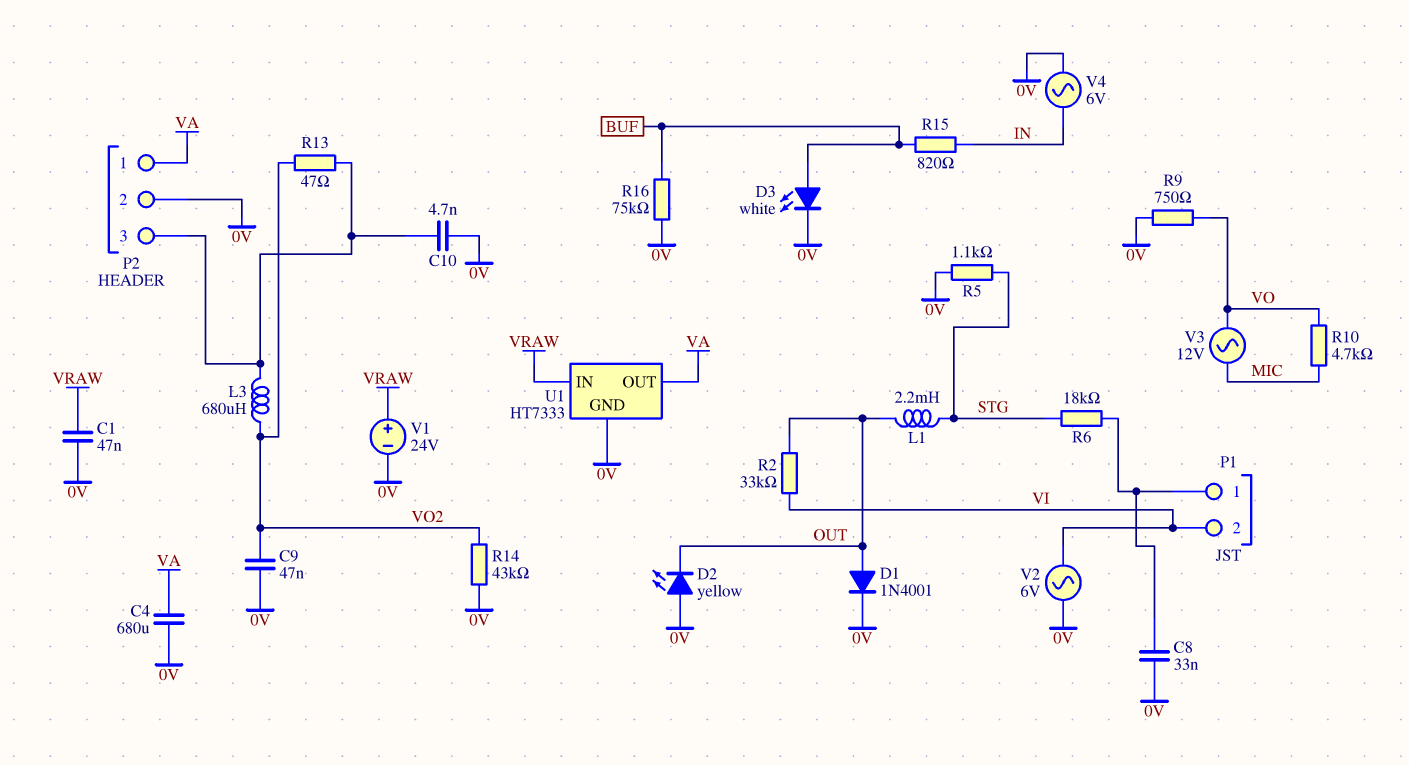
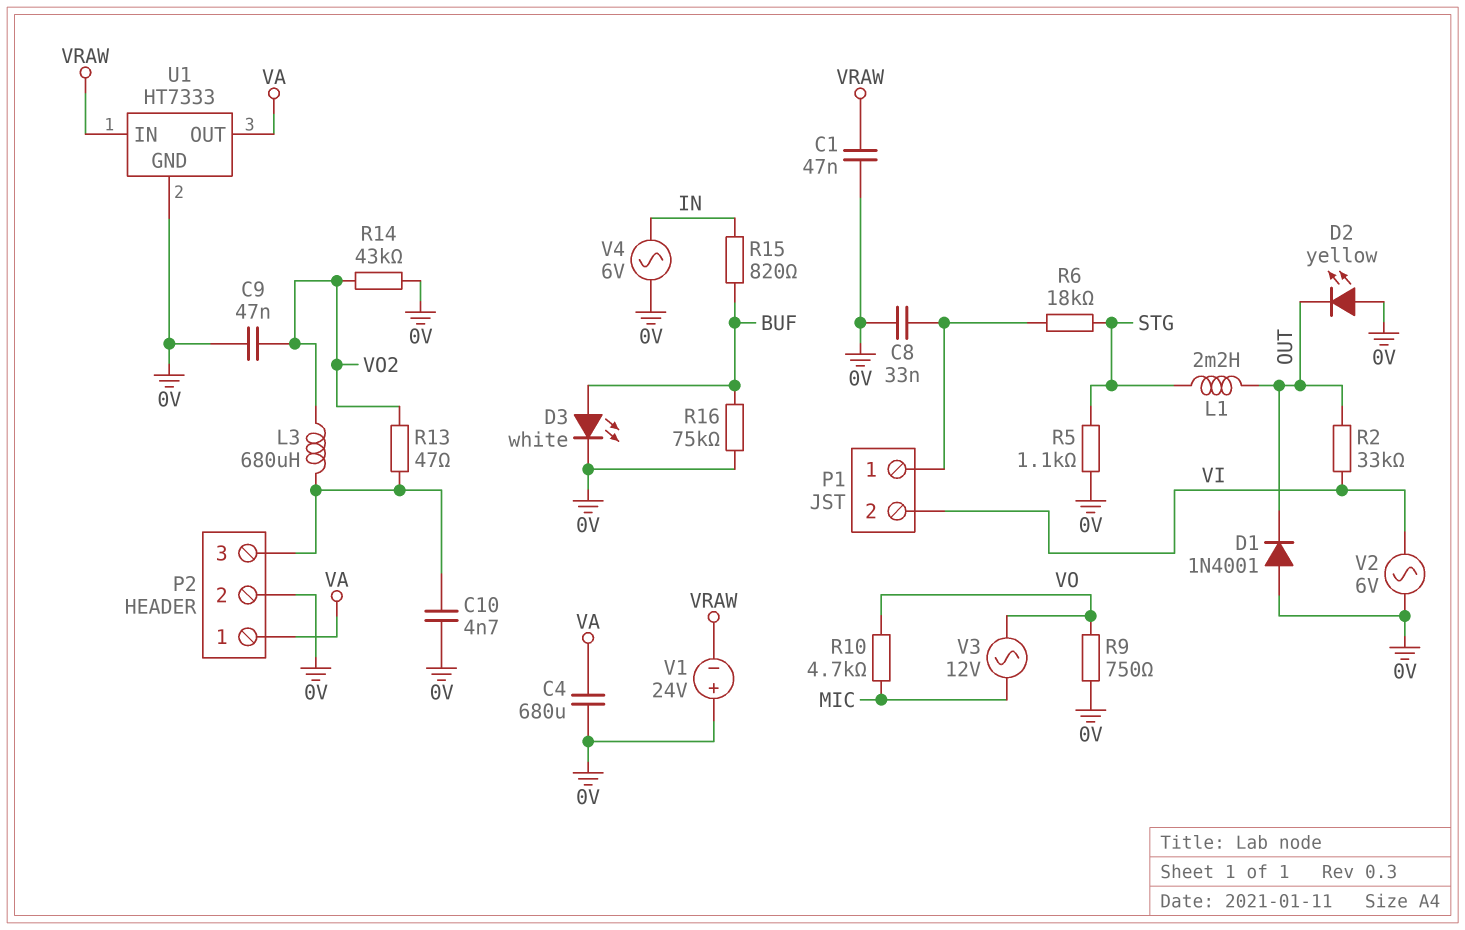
D1: diode 1N4001 (A OUT, K 0V) -> diode 1N4001 (A 0V, K OUT)
V1: 24V (plus VRAW, minus 0V) -> 24V (plus 0V, minus VRAW)

